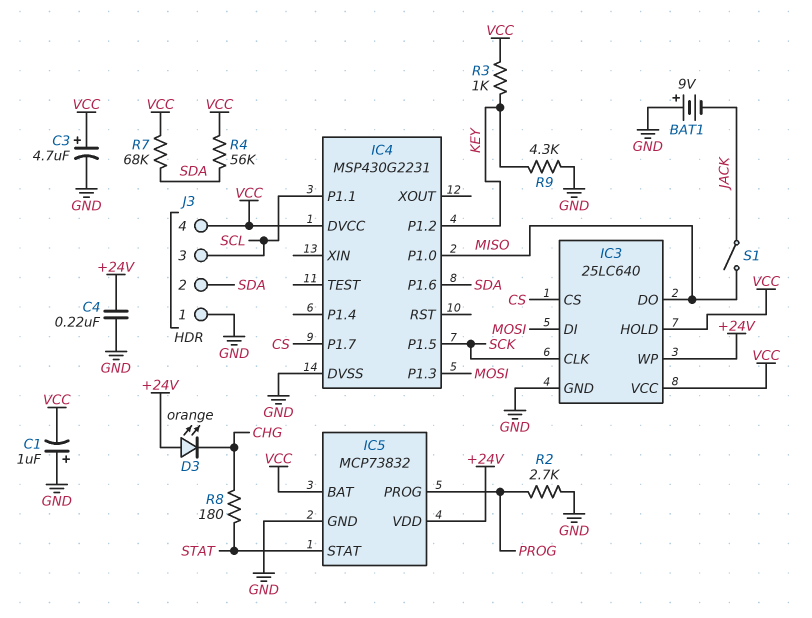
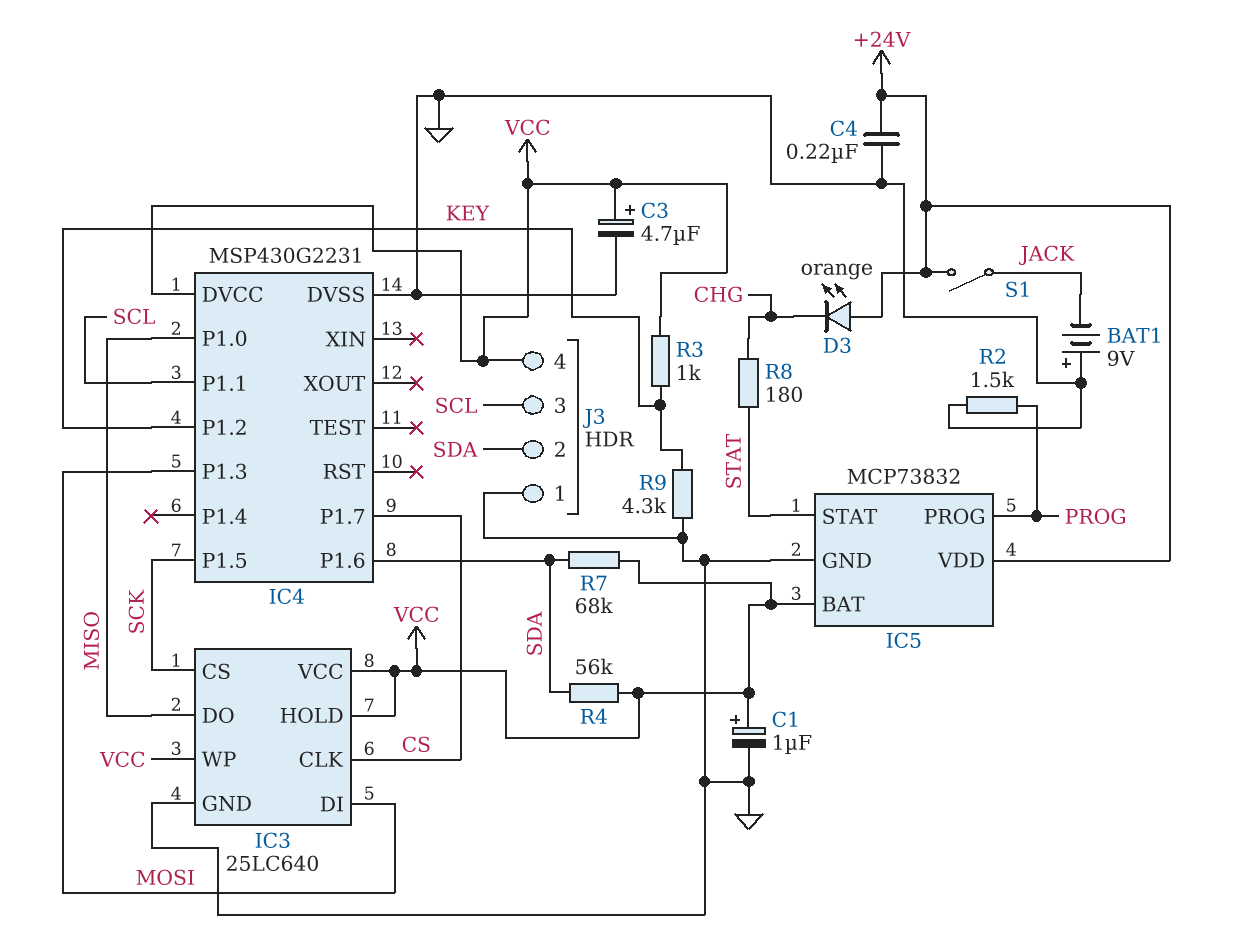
C1: 1uF (plus GND, minus VCC) -> 1uF (plus VCC, minus GND)
IC3 pin CLK: SCK -> CS
IC3 pin CS: CS -> SCK
IC3 pin WP: +24V -> VCC
R2: 2.7k (GND, PROG) -> 1.5k (GND, PROG)
S1: switch (JACK, MISO) -> switch (+24V, JACK)

